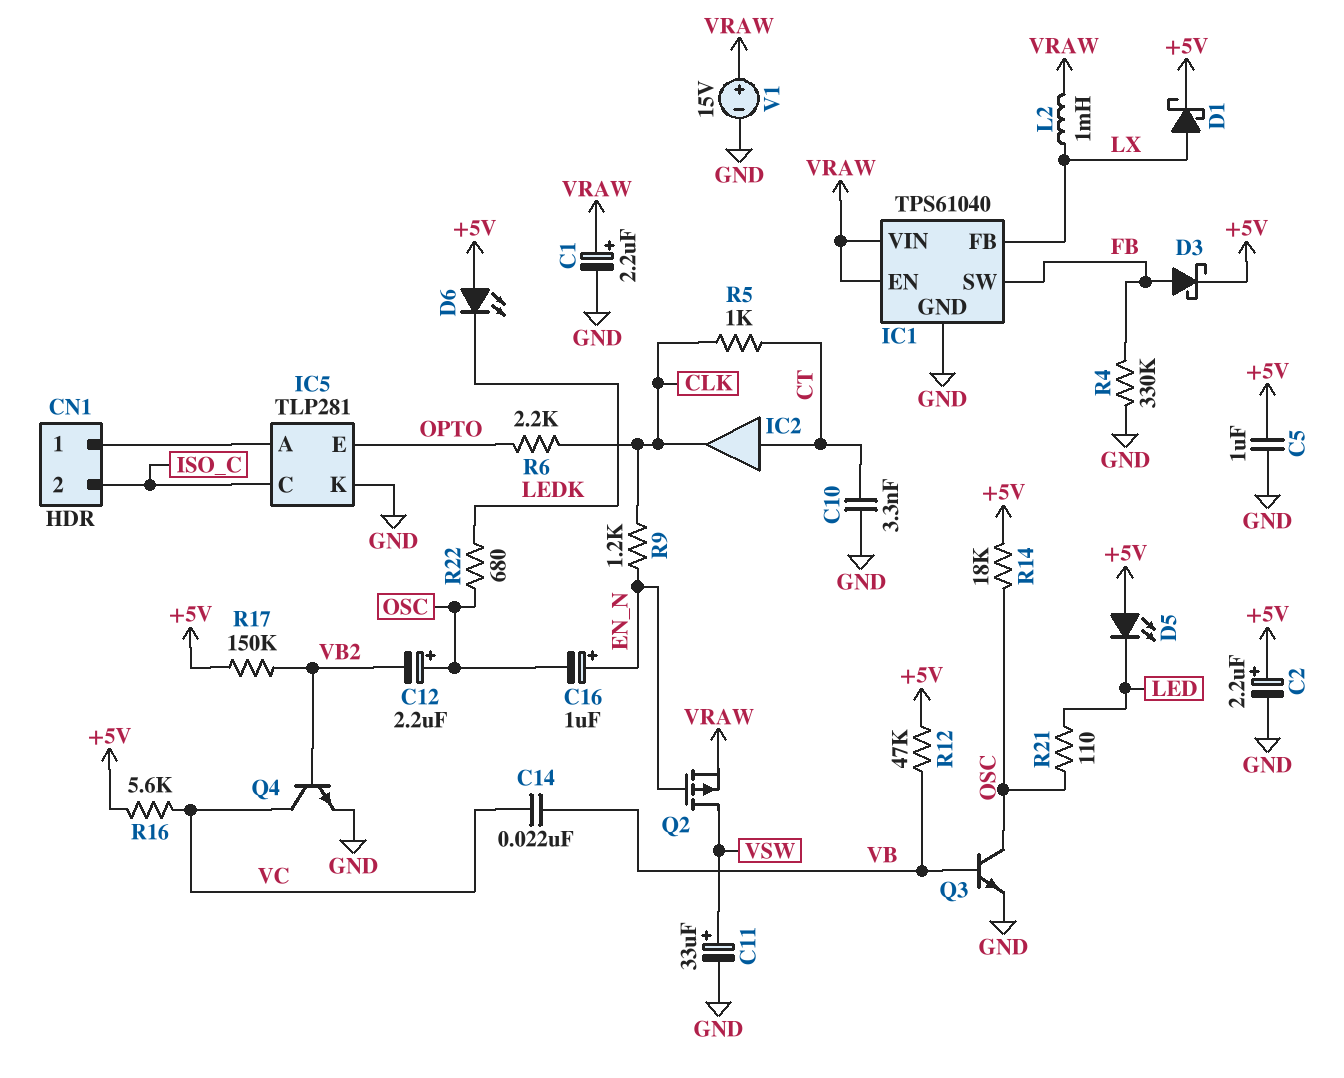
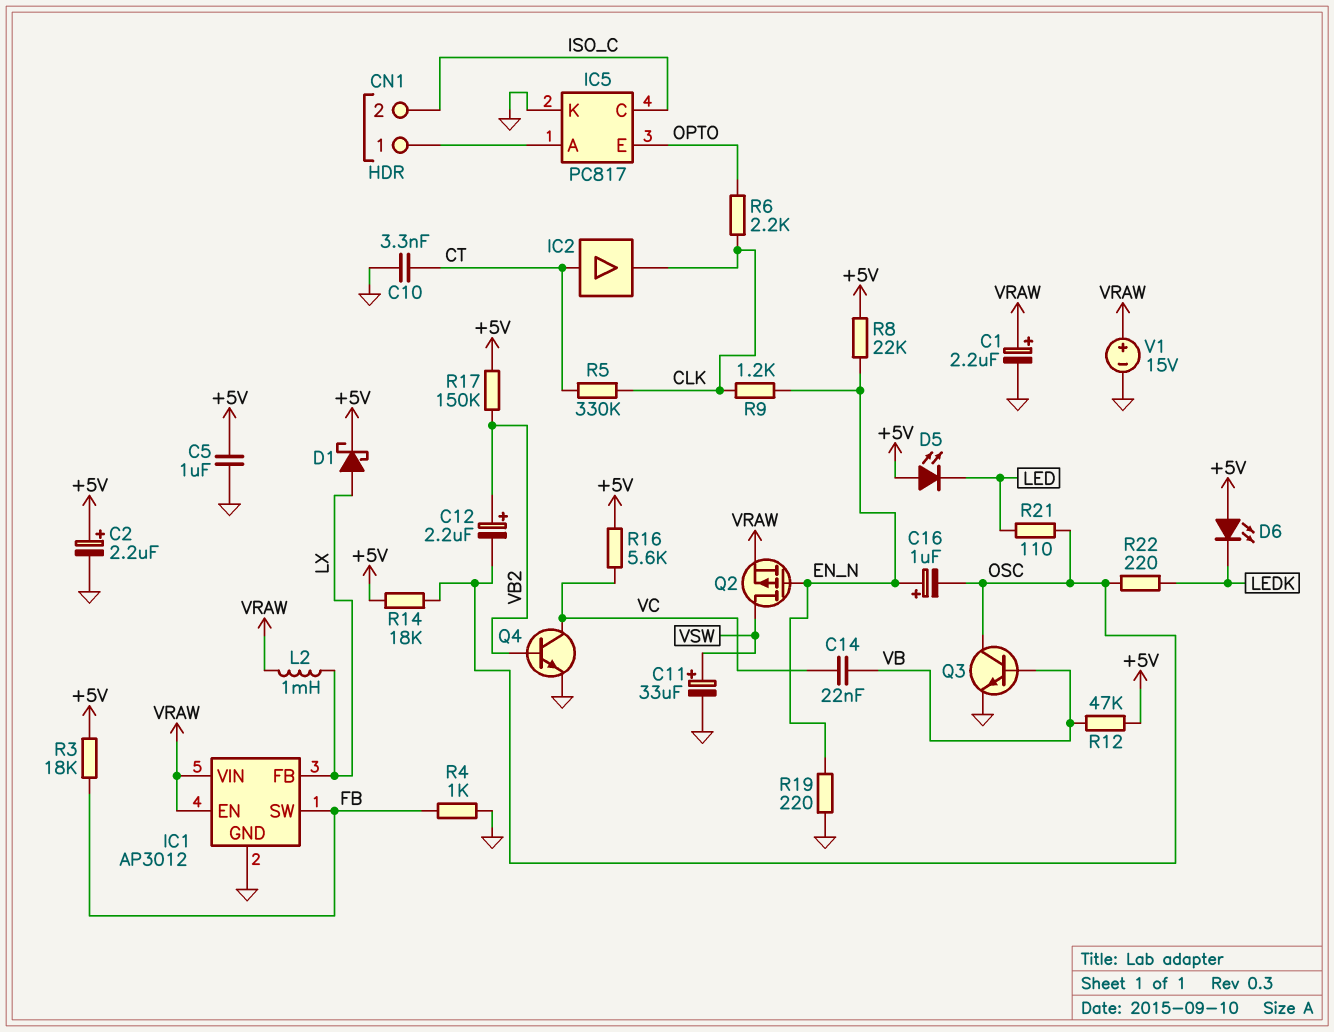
C12: 2.2uF (plus OSC, minus VB2) -> 2.2uF (plus VB2, minus OSC)
D3: schottky (A FB, K +5V) -> none
IC1: TPS61040 -> AP3012
IC5: TLP281 -> PC817
R3: none -> 18k (+5V, FB)
R4: 330k (FB, GND) -> 1k (FB, GND)
R5: 1k (CLK, CT) -> 330k (CLK, CT)
R8: none -> 22k (+5V, EN_N)
R19: none -> 220 (EN_N, GND)
R22: 680 (LEDK, OSC) -> 220 (LEDK, OSC)

